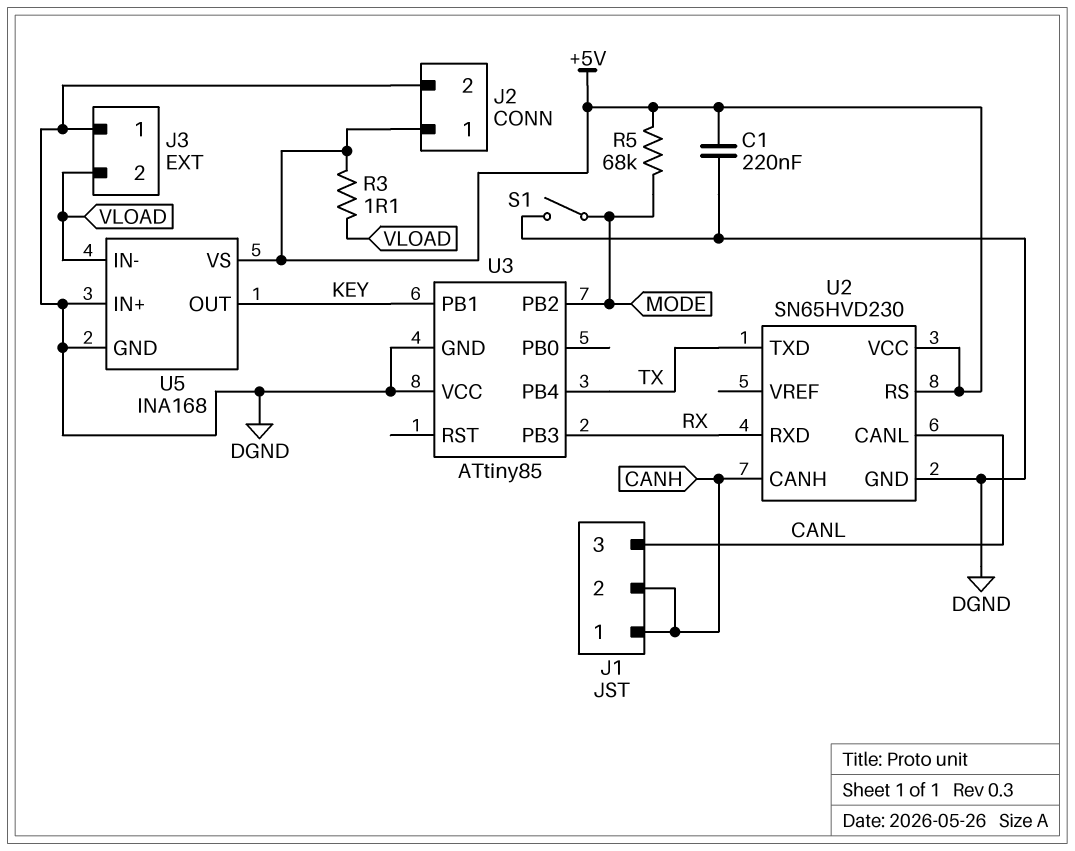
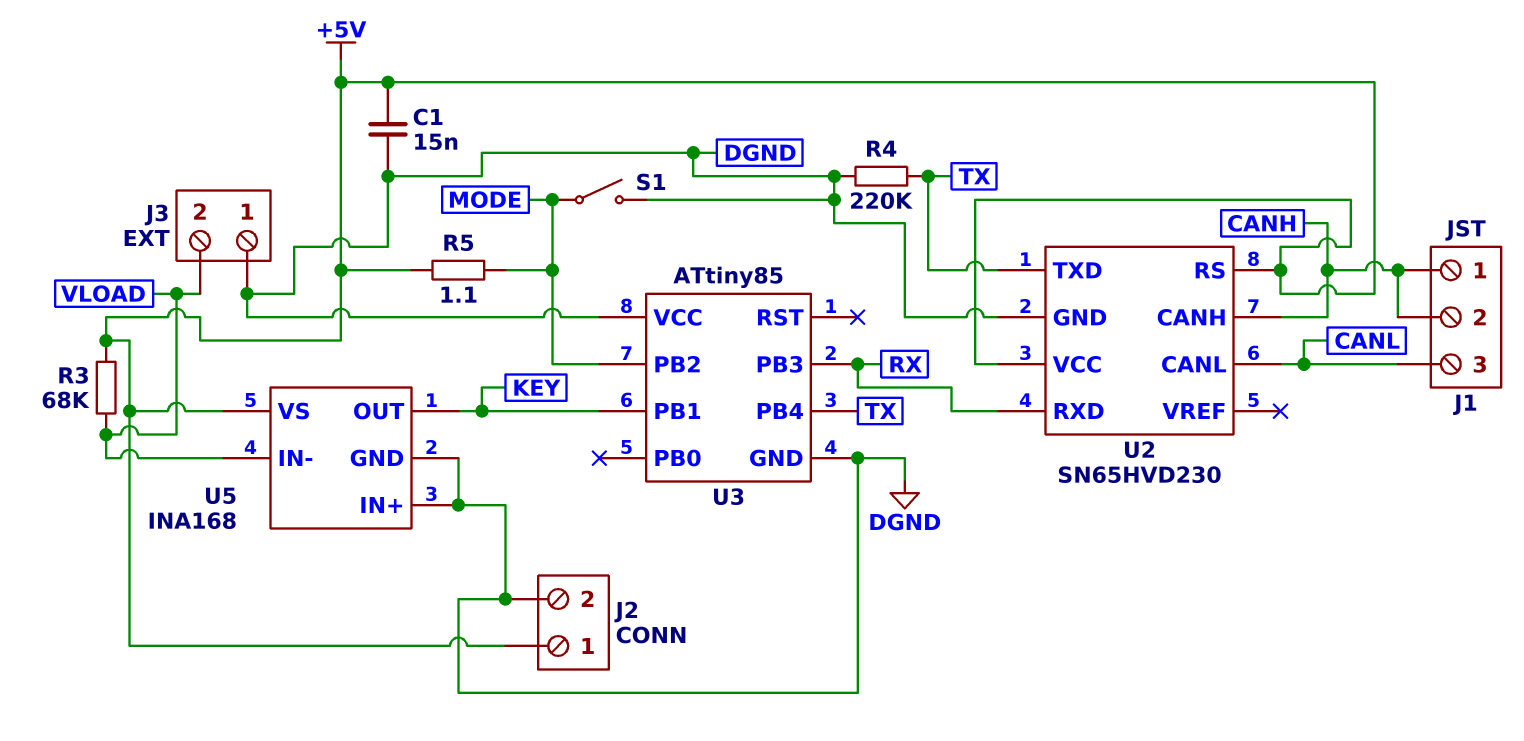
C1: 220nF (+5V, DGND) -> 15nF (+5V, DGND)
R3: 1.1 (+5V, VLOAD) -> 68k (+5V, VLOAD)
R4: none -> 220k (DGND, TX)
R5: 68k (+5V, MODE) -> 1.1 (+5V, MODE)

